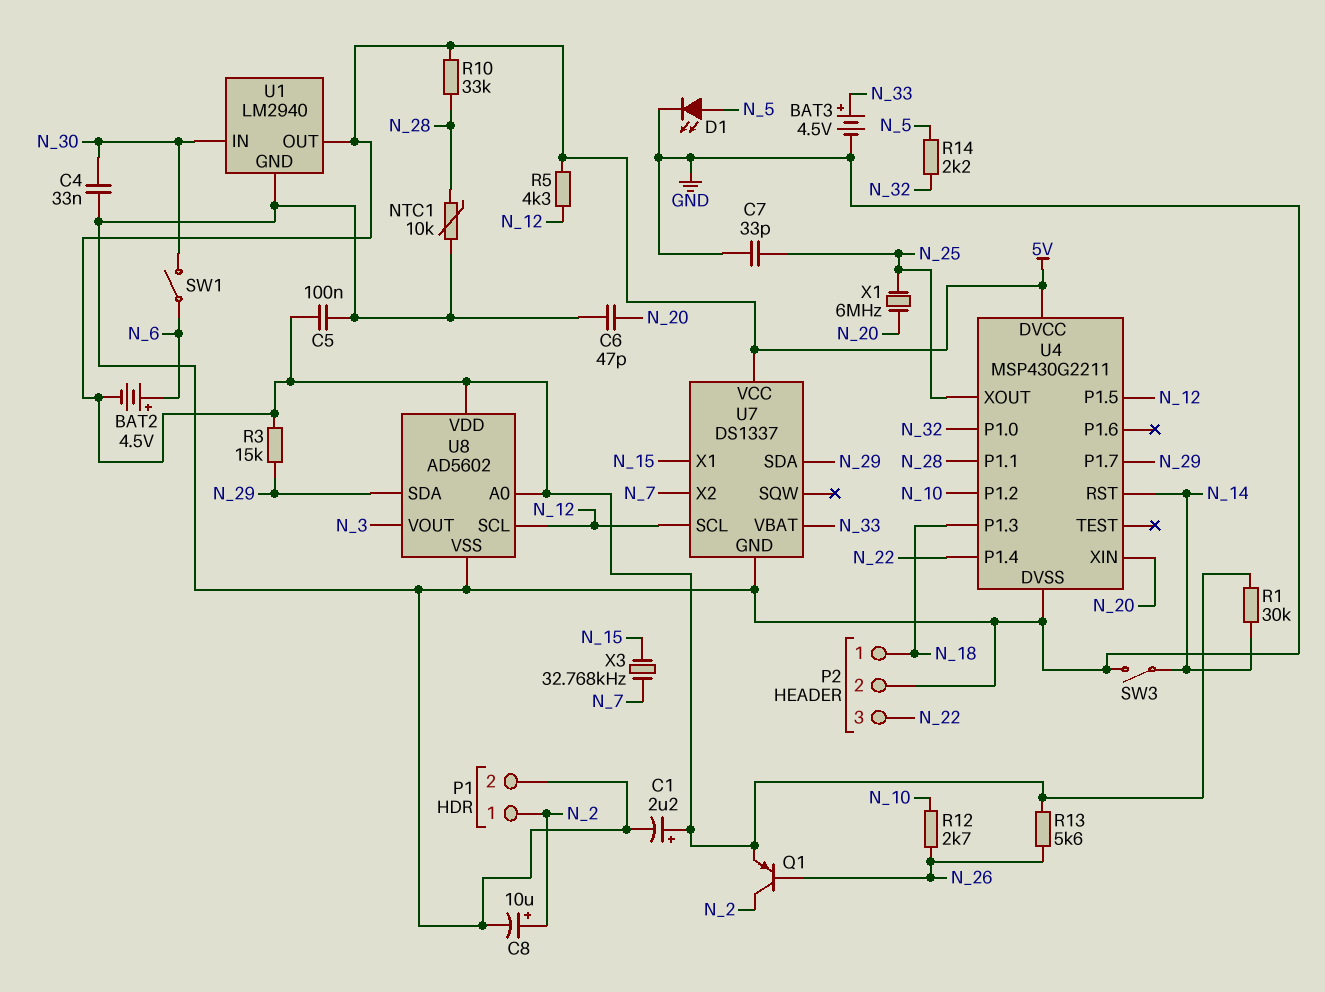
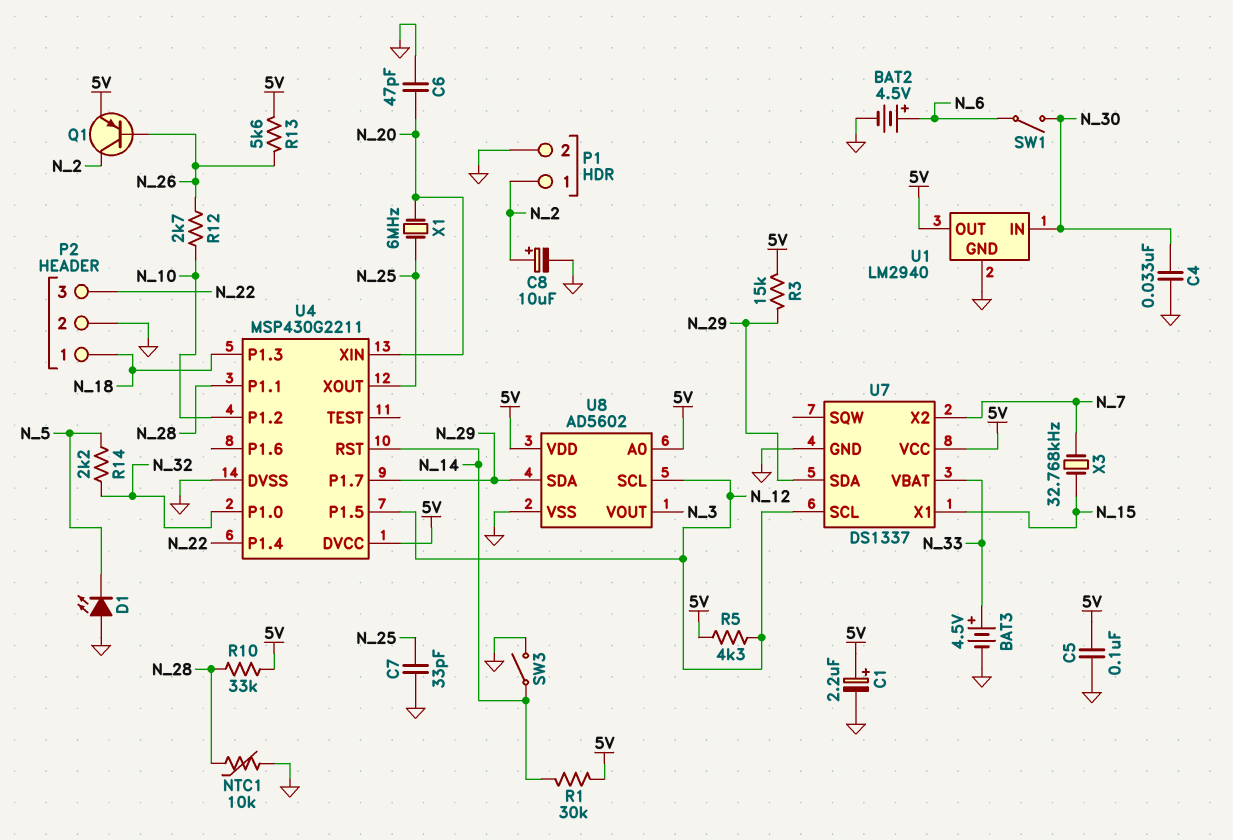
BAT2: 4.5V (plus N_6, minus 5V) -> 4.5V (plus N_6, minus GND)
D1: LED (A N_5, K GND) -> LED (A GND, K N_5)

